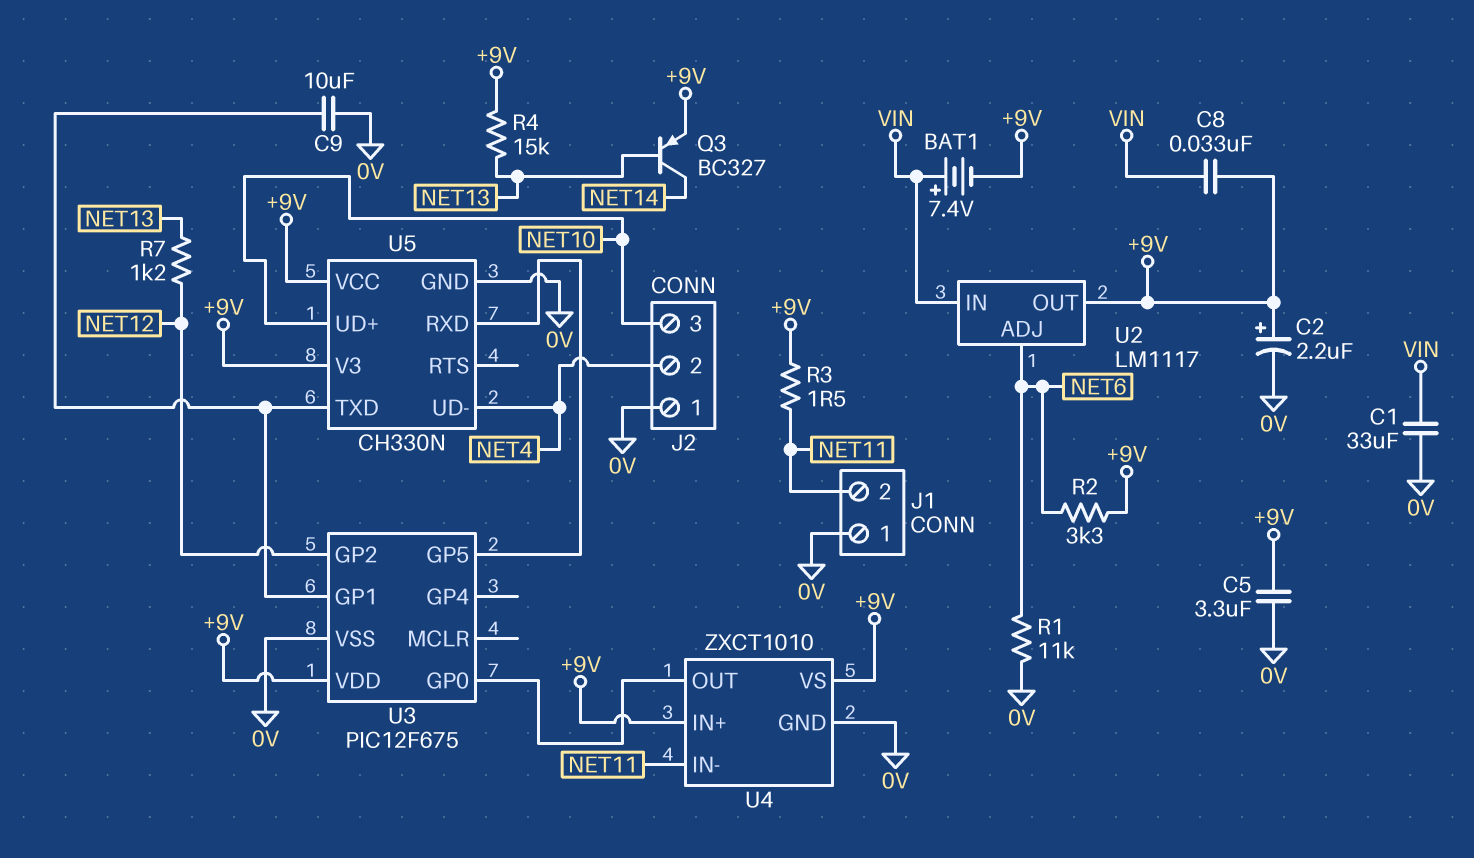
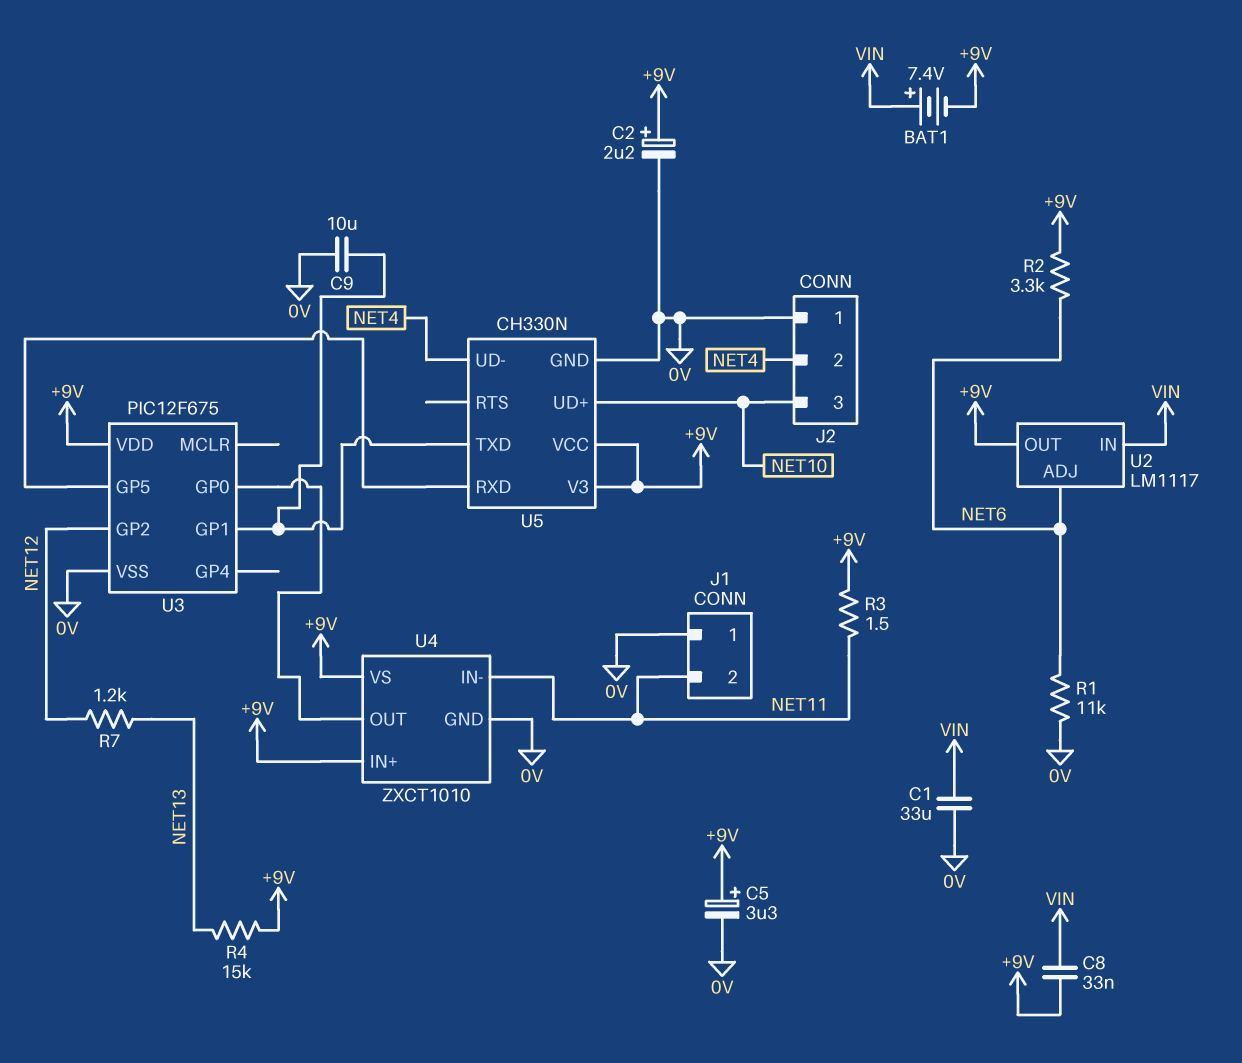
C5: 3.3uF (+9V, 0V) -> 3.3uF (plus +9V, minus 0V)
Q3: PNP BC327 (B NET13, C NET14, E +9V) -> none

